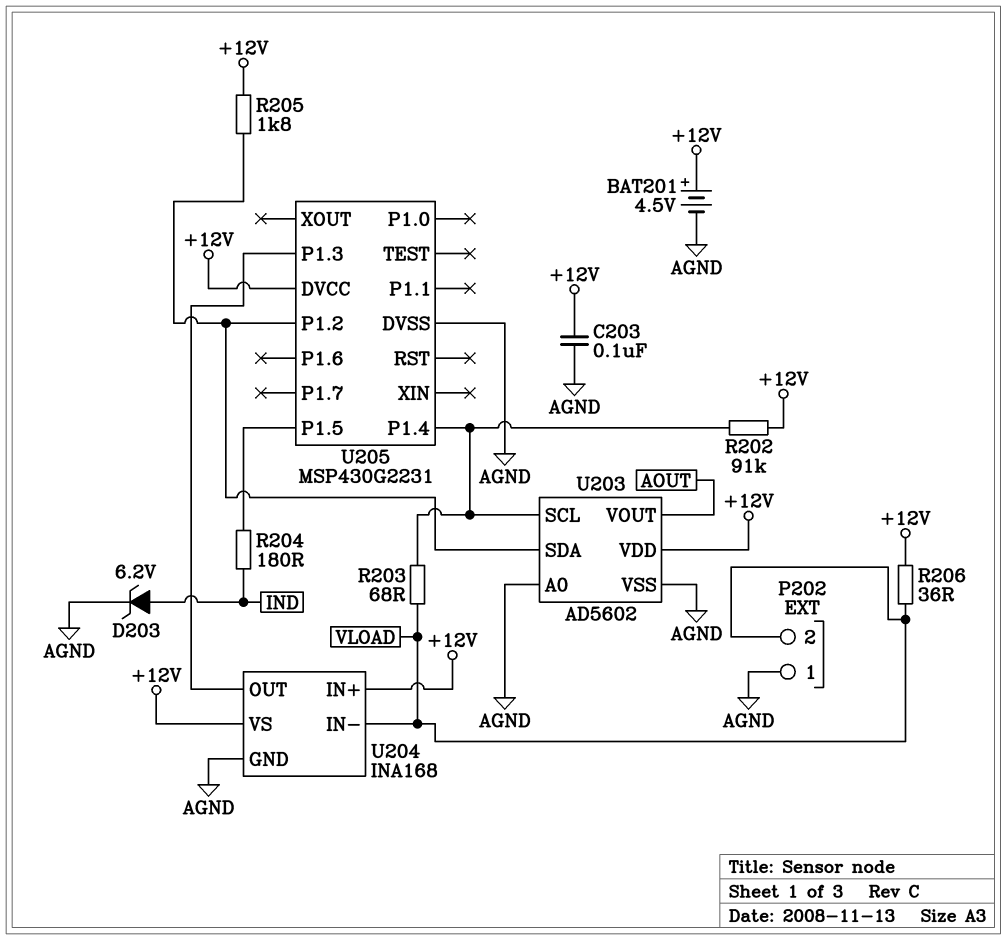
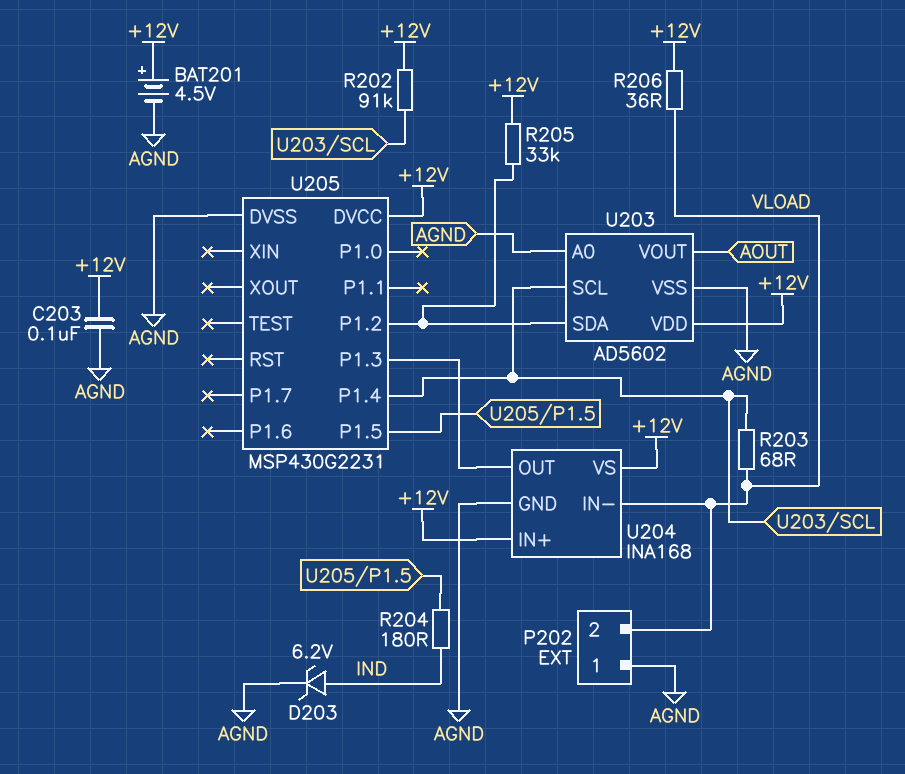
R205: 1.8k (+12V, U203/SDA) -> 33k (+12V, U203/SDA)

